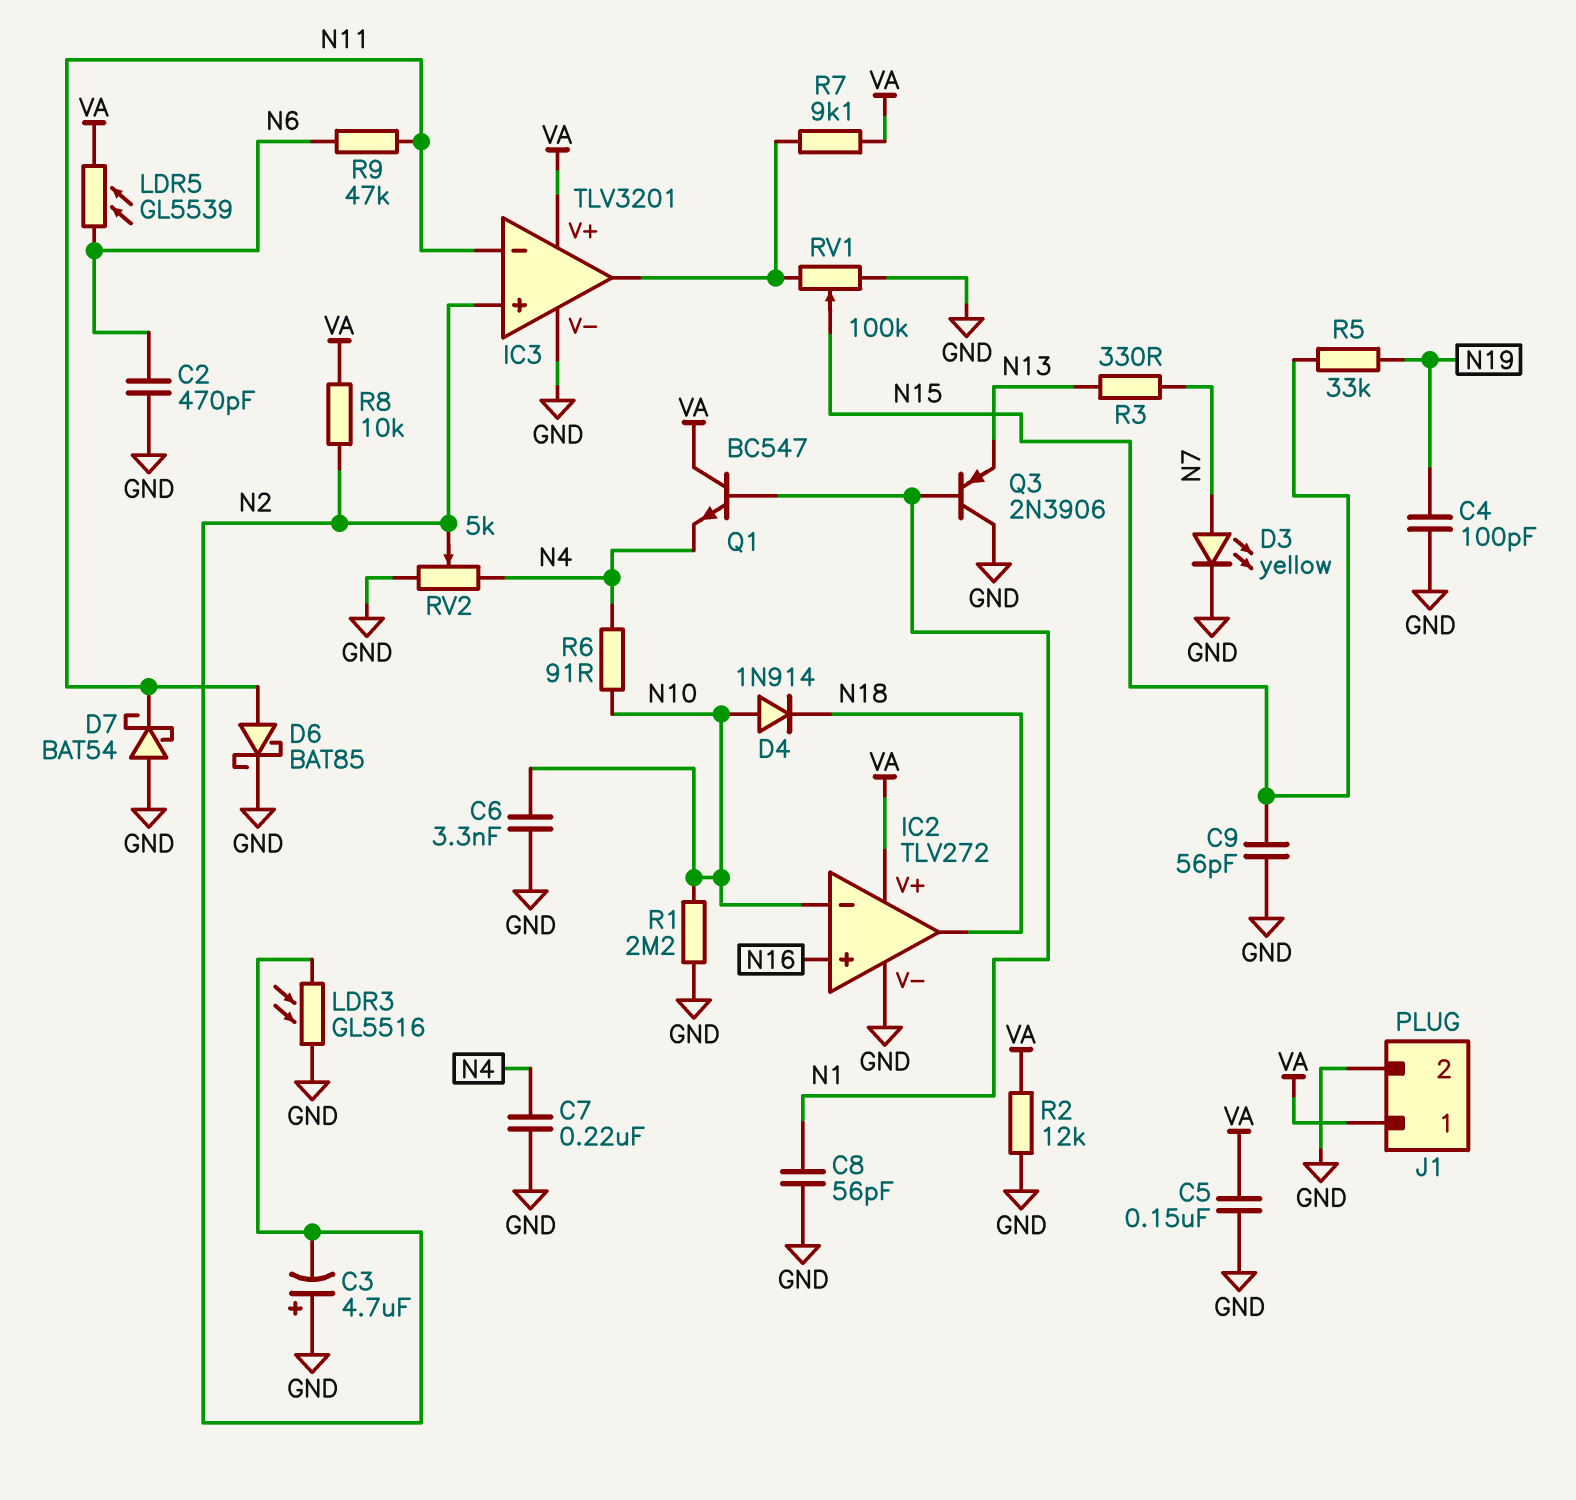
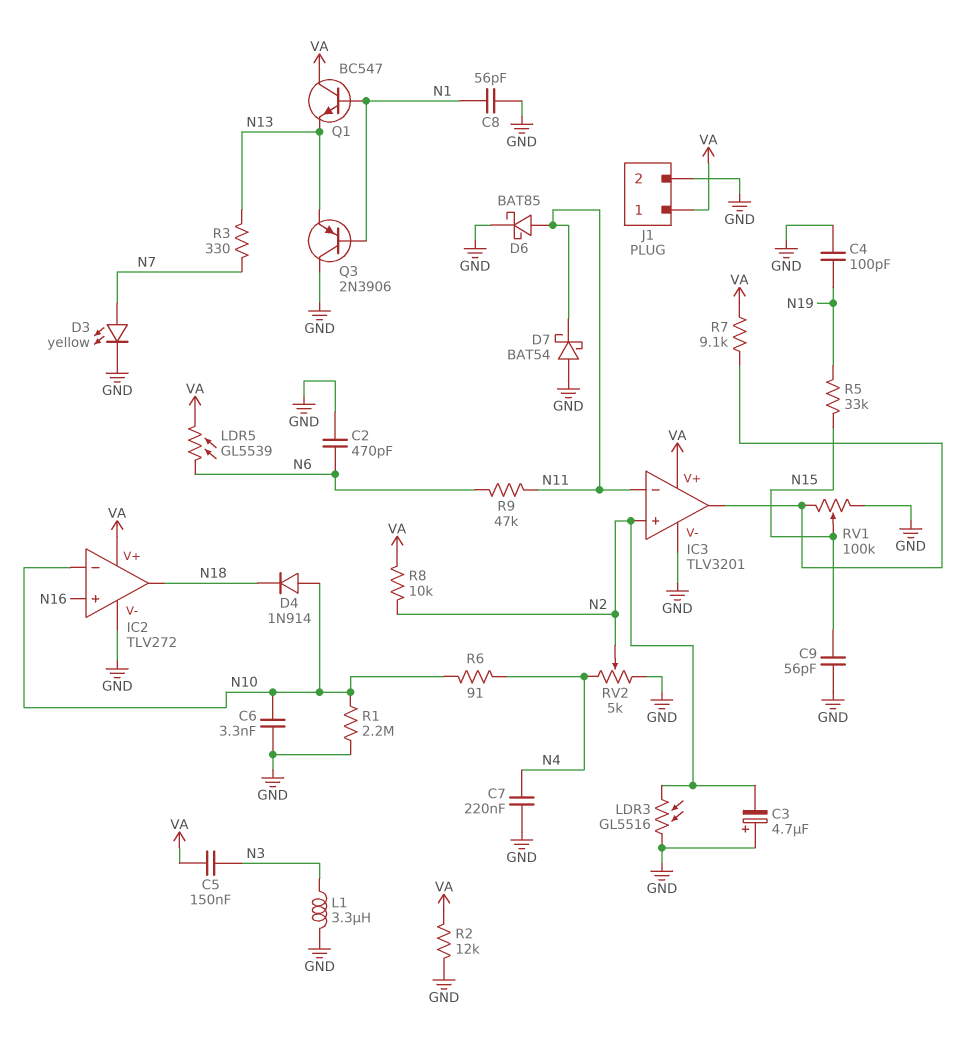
C5: 150nF (GND, VA) -> 150nF (N3, VA)
L1: none -> 3.3uH (GND, N3)
Q1: NPN BC547 (B N1, C VA, E N4) -> NPN BC547 (B N1, C VA, E N13)

